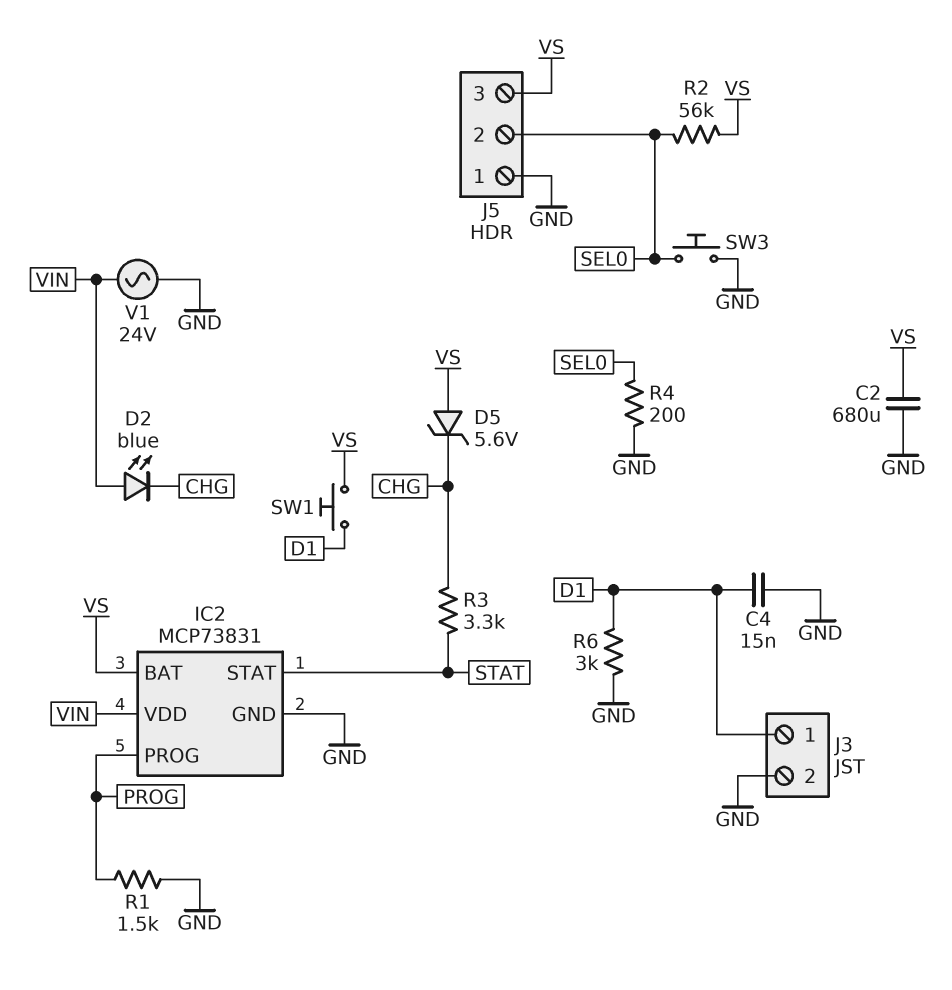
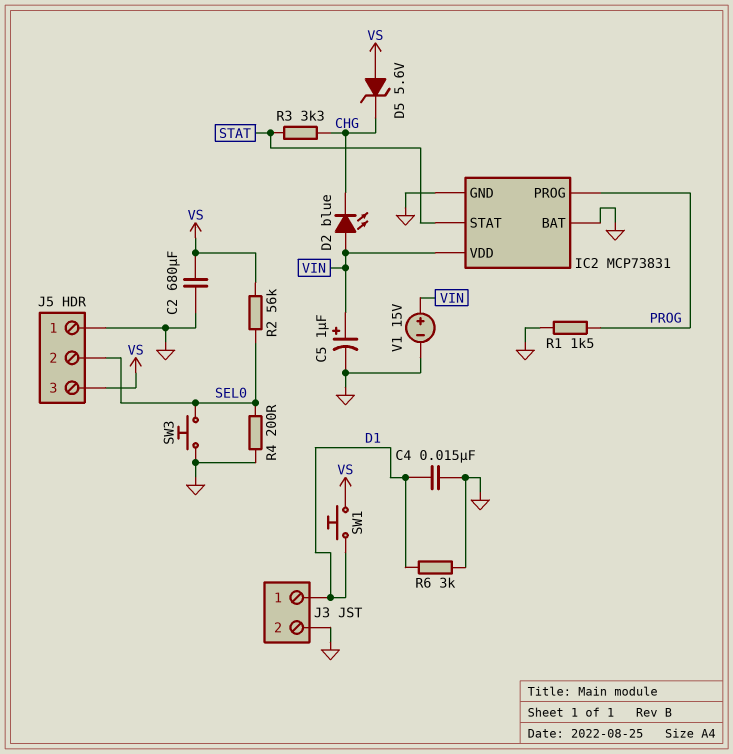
C5: none -> 1uF (plus VIN, minus GND)
IC2 pin BAT: VS -> GND
V1: AC 24V (GND, VIN) -> 15V (plus VIN, minus GND)

